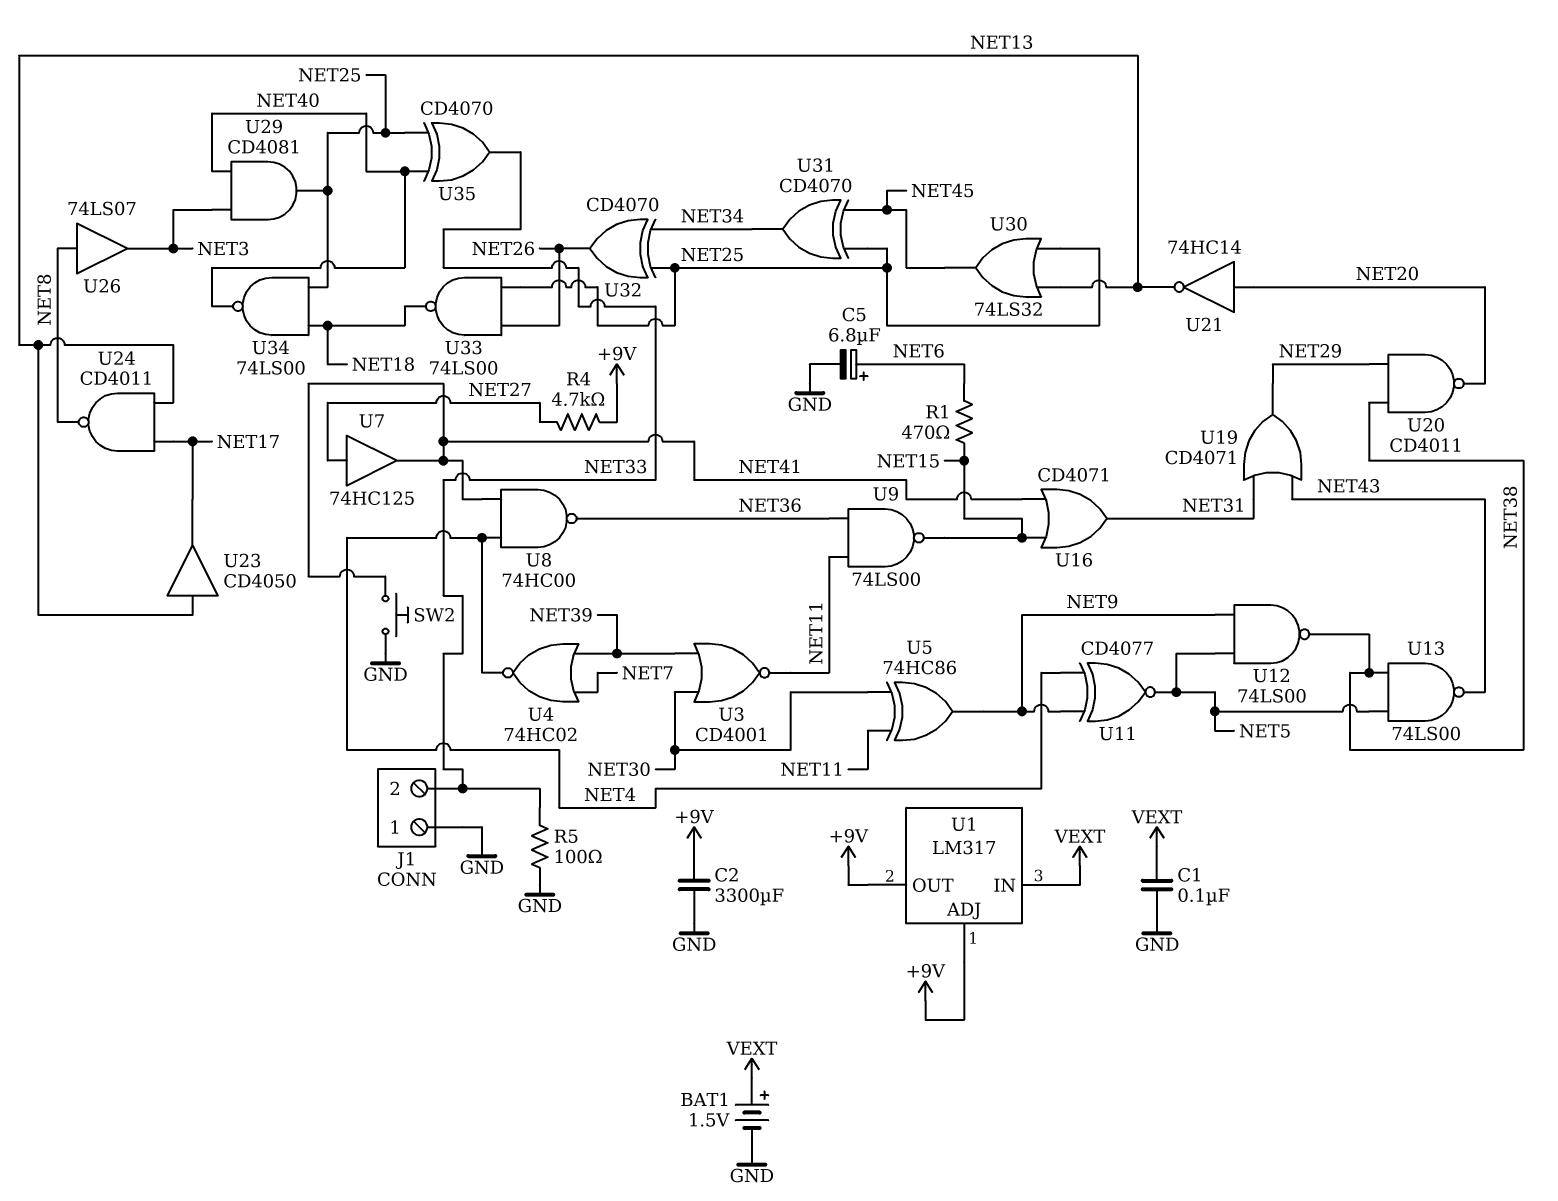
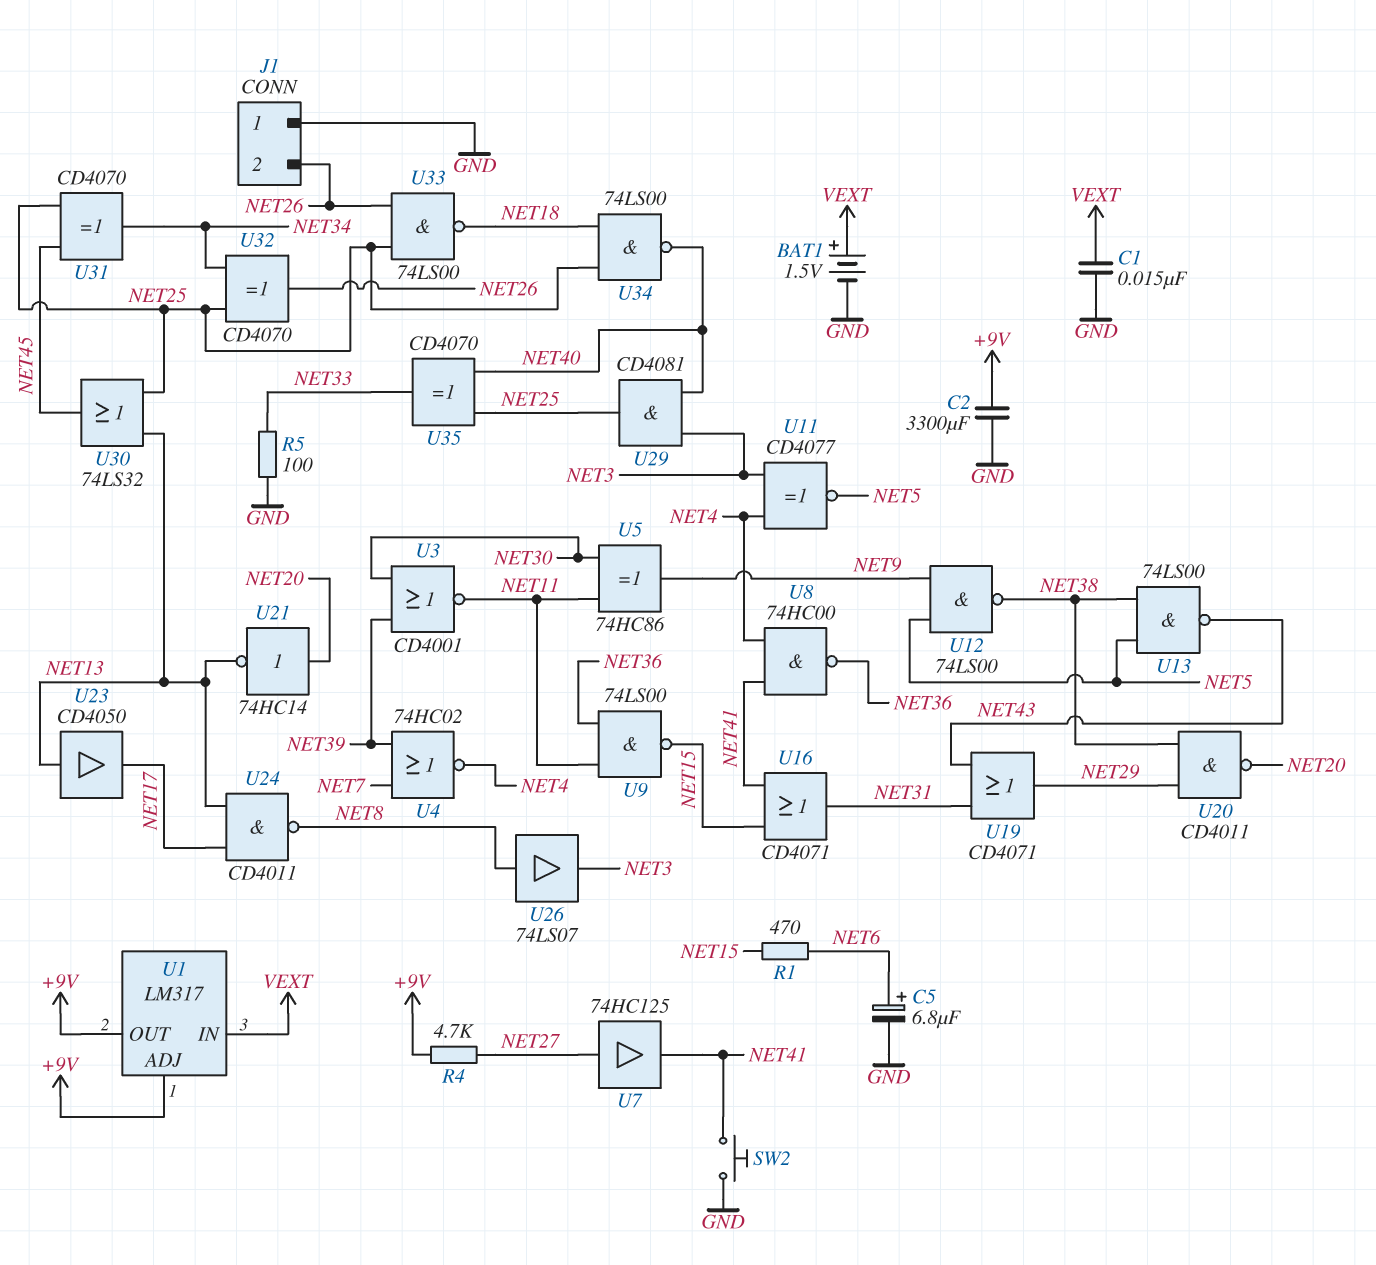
C1: 100nF (GND, VEXT) -> 15nF (GND, VEXT)
J1 pin 2: NET33 -> NET26
U11: XNOR CD4077 (in NET4, in NET9, out NET5) -> XNOR CD4077 (in NET3, in NET4, out NET5)

